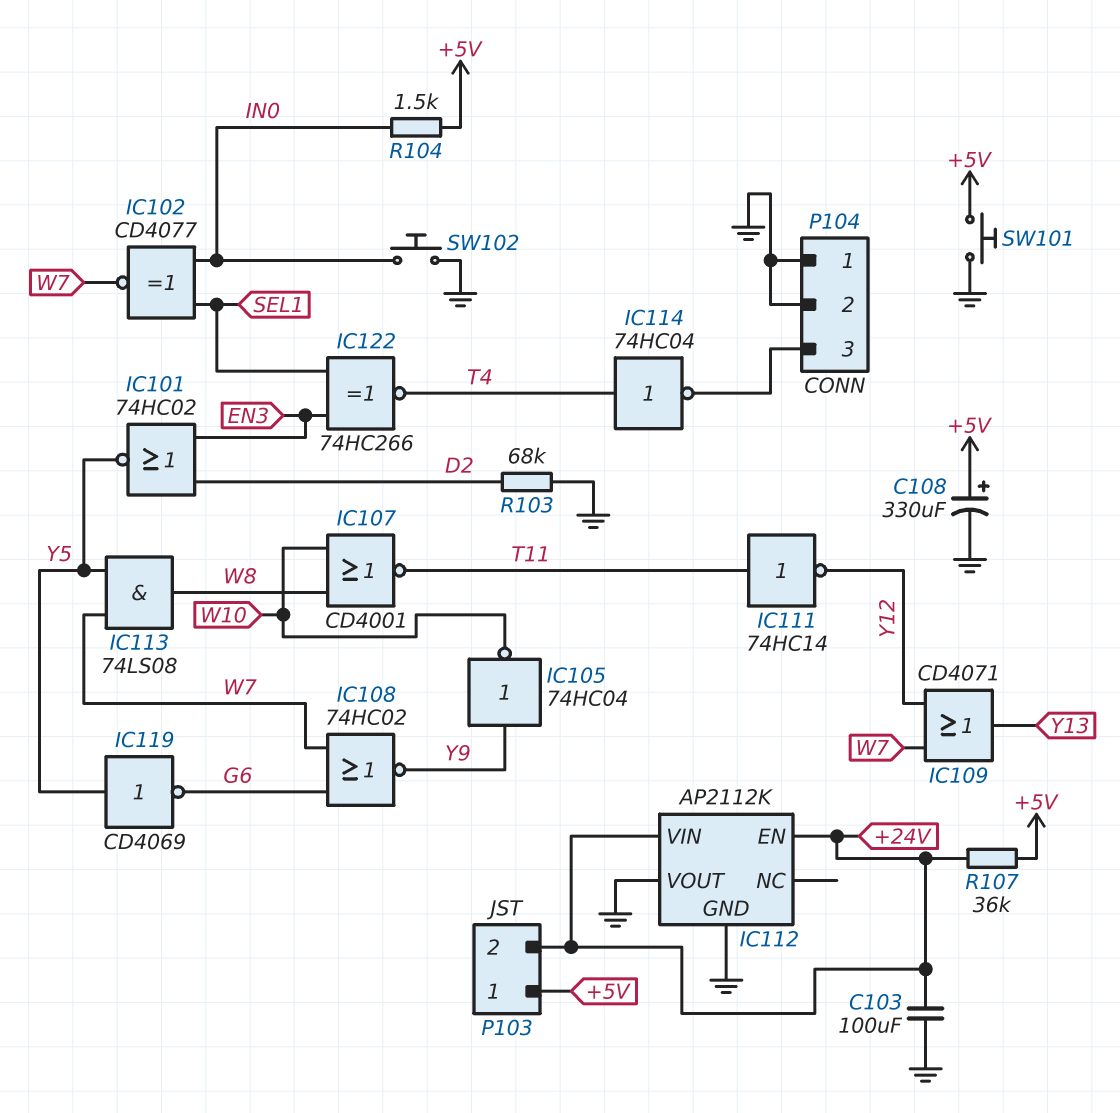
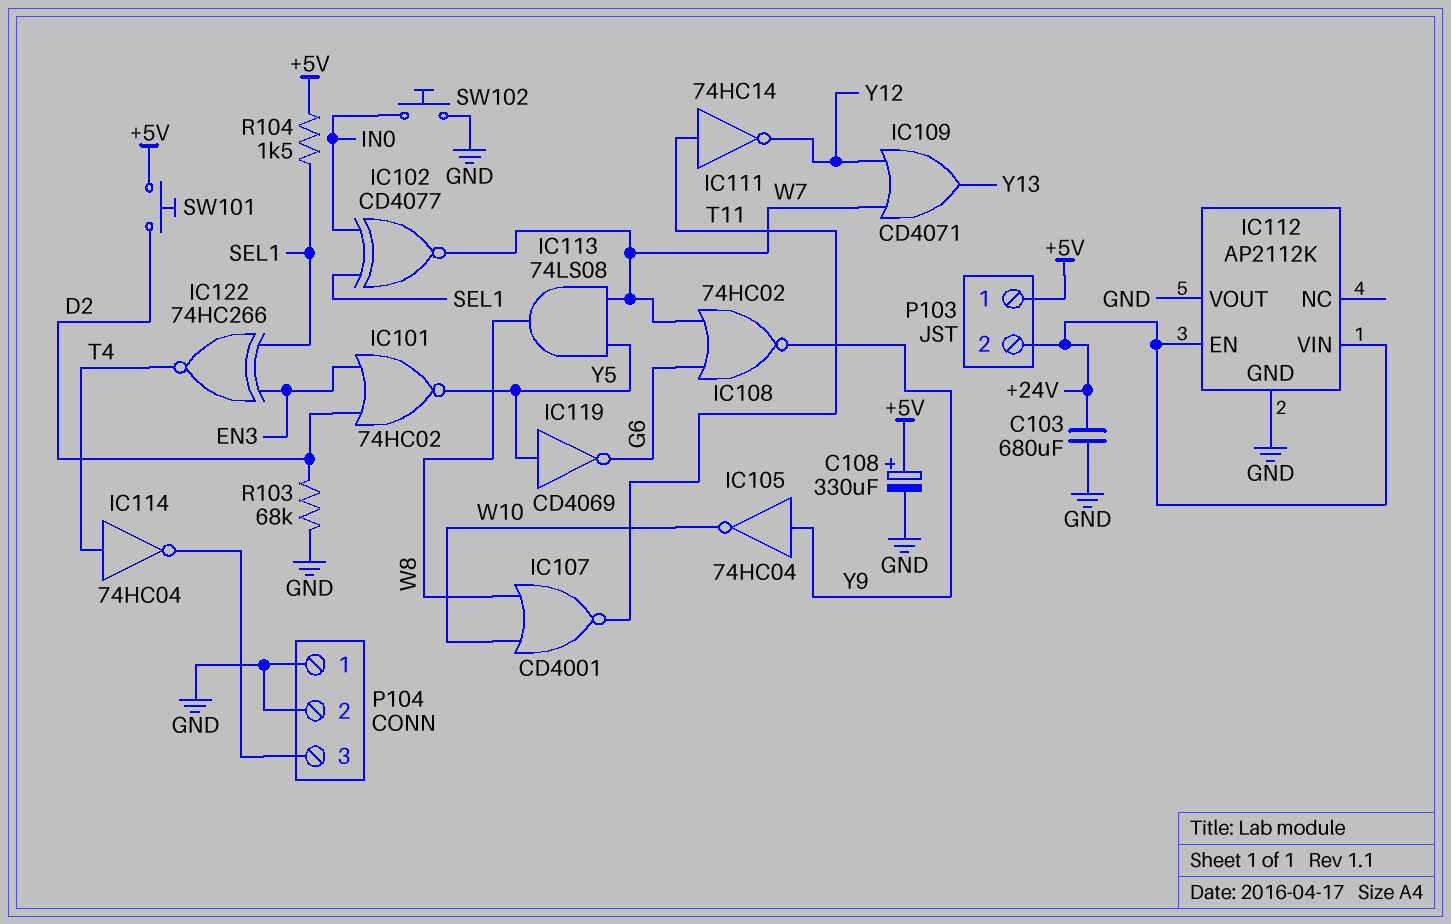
C103: 100uF (+24V, GND) -> 680uF (+24V, GND)
R104: 1.5k (+5V, IN0) -> 1.5k (+5V, SEL1)
R107: 36k (+5V, +24V) -> none
SW101: button (+5V, GND) -> button (+5V, D2)

